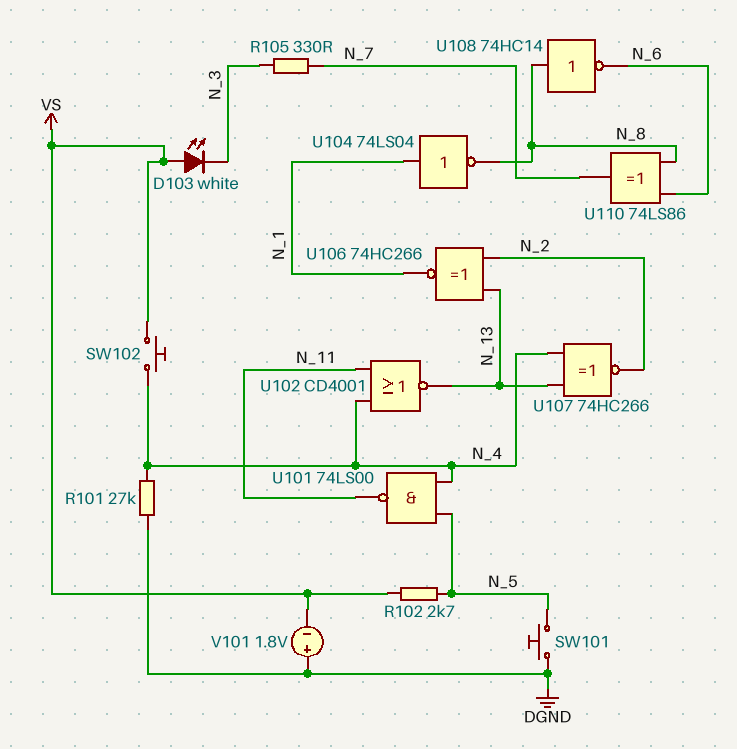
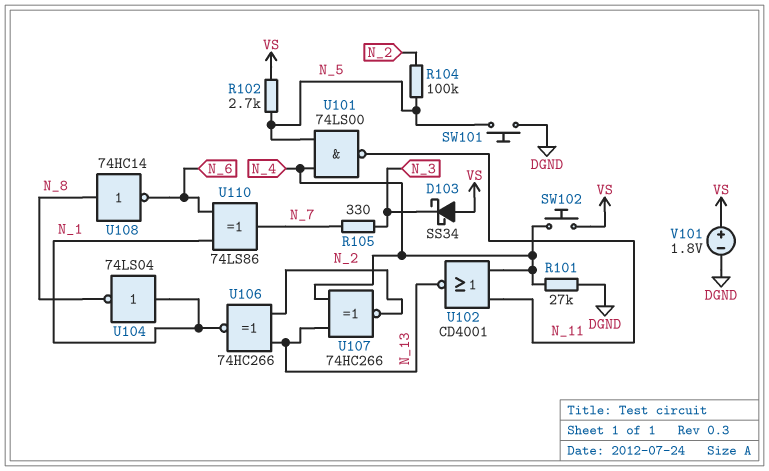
D103: LED white (A VS, K N_3) -> schottky SS34 (A VS, K N_3)
R104: none -> 100k (N_2, N_5)
U110: XOR 74LS86 (in N_6, in N_8, out N_7) -> XOR 74LS86 (in N_1, in N_6, out N_7)
V101: 1.8V (plus DGND, minus VS) -> 1.8V (plus VS, minus DGND)

